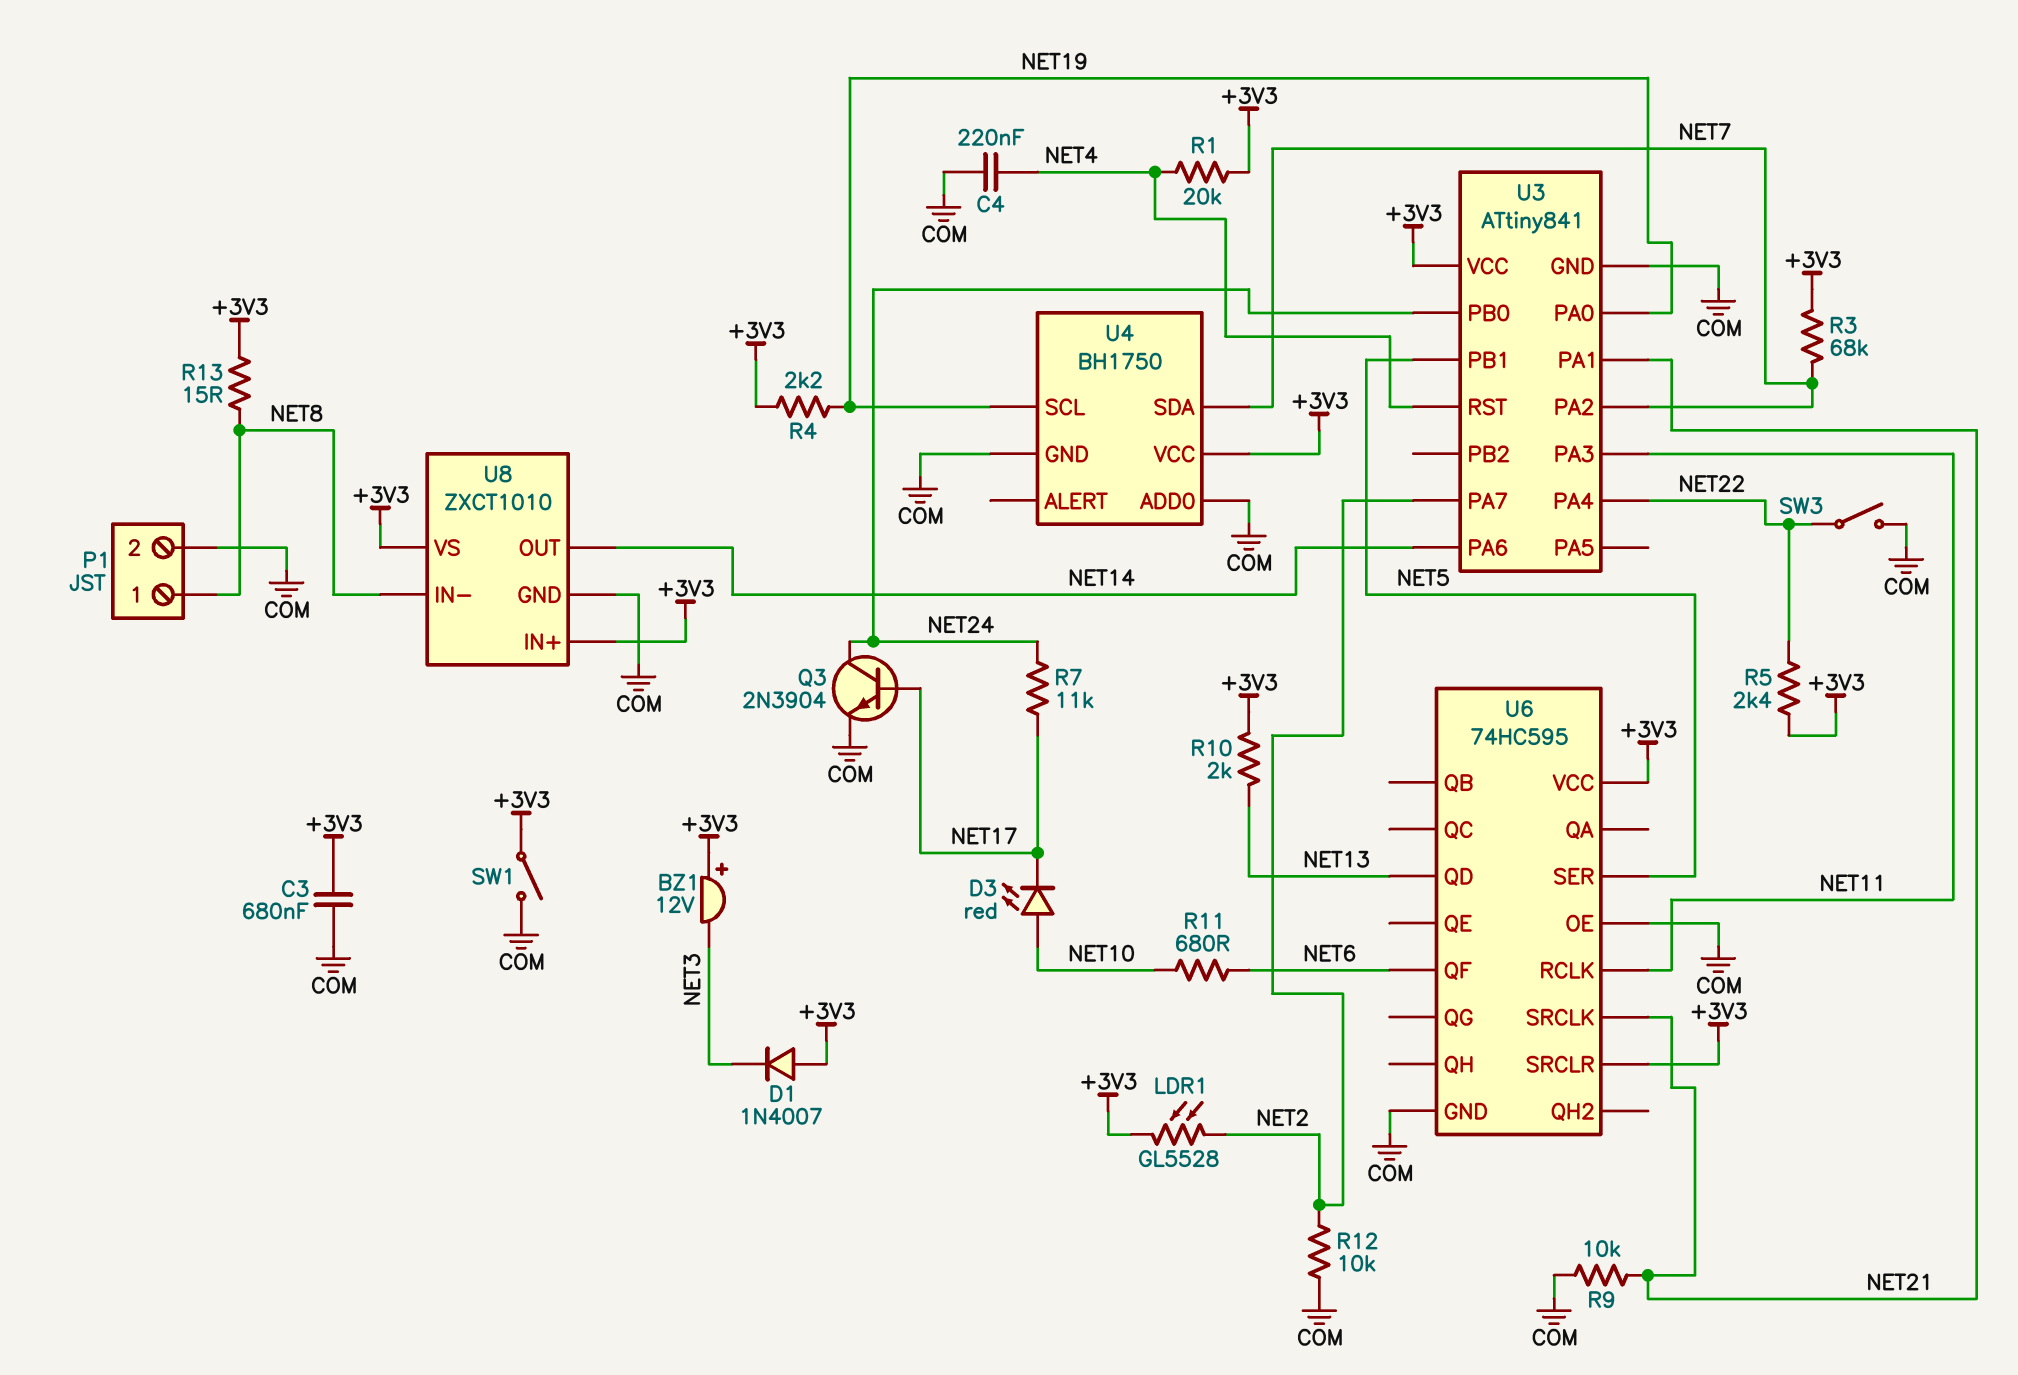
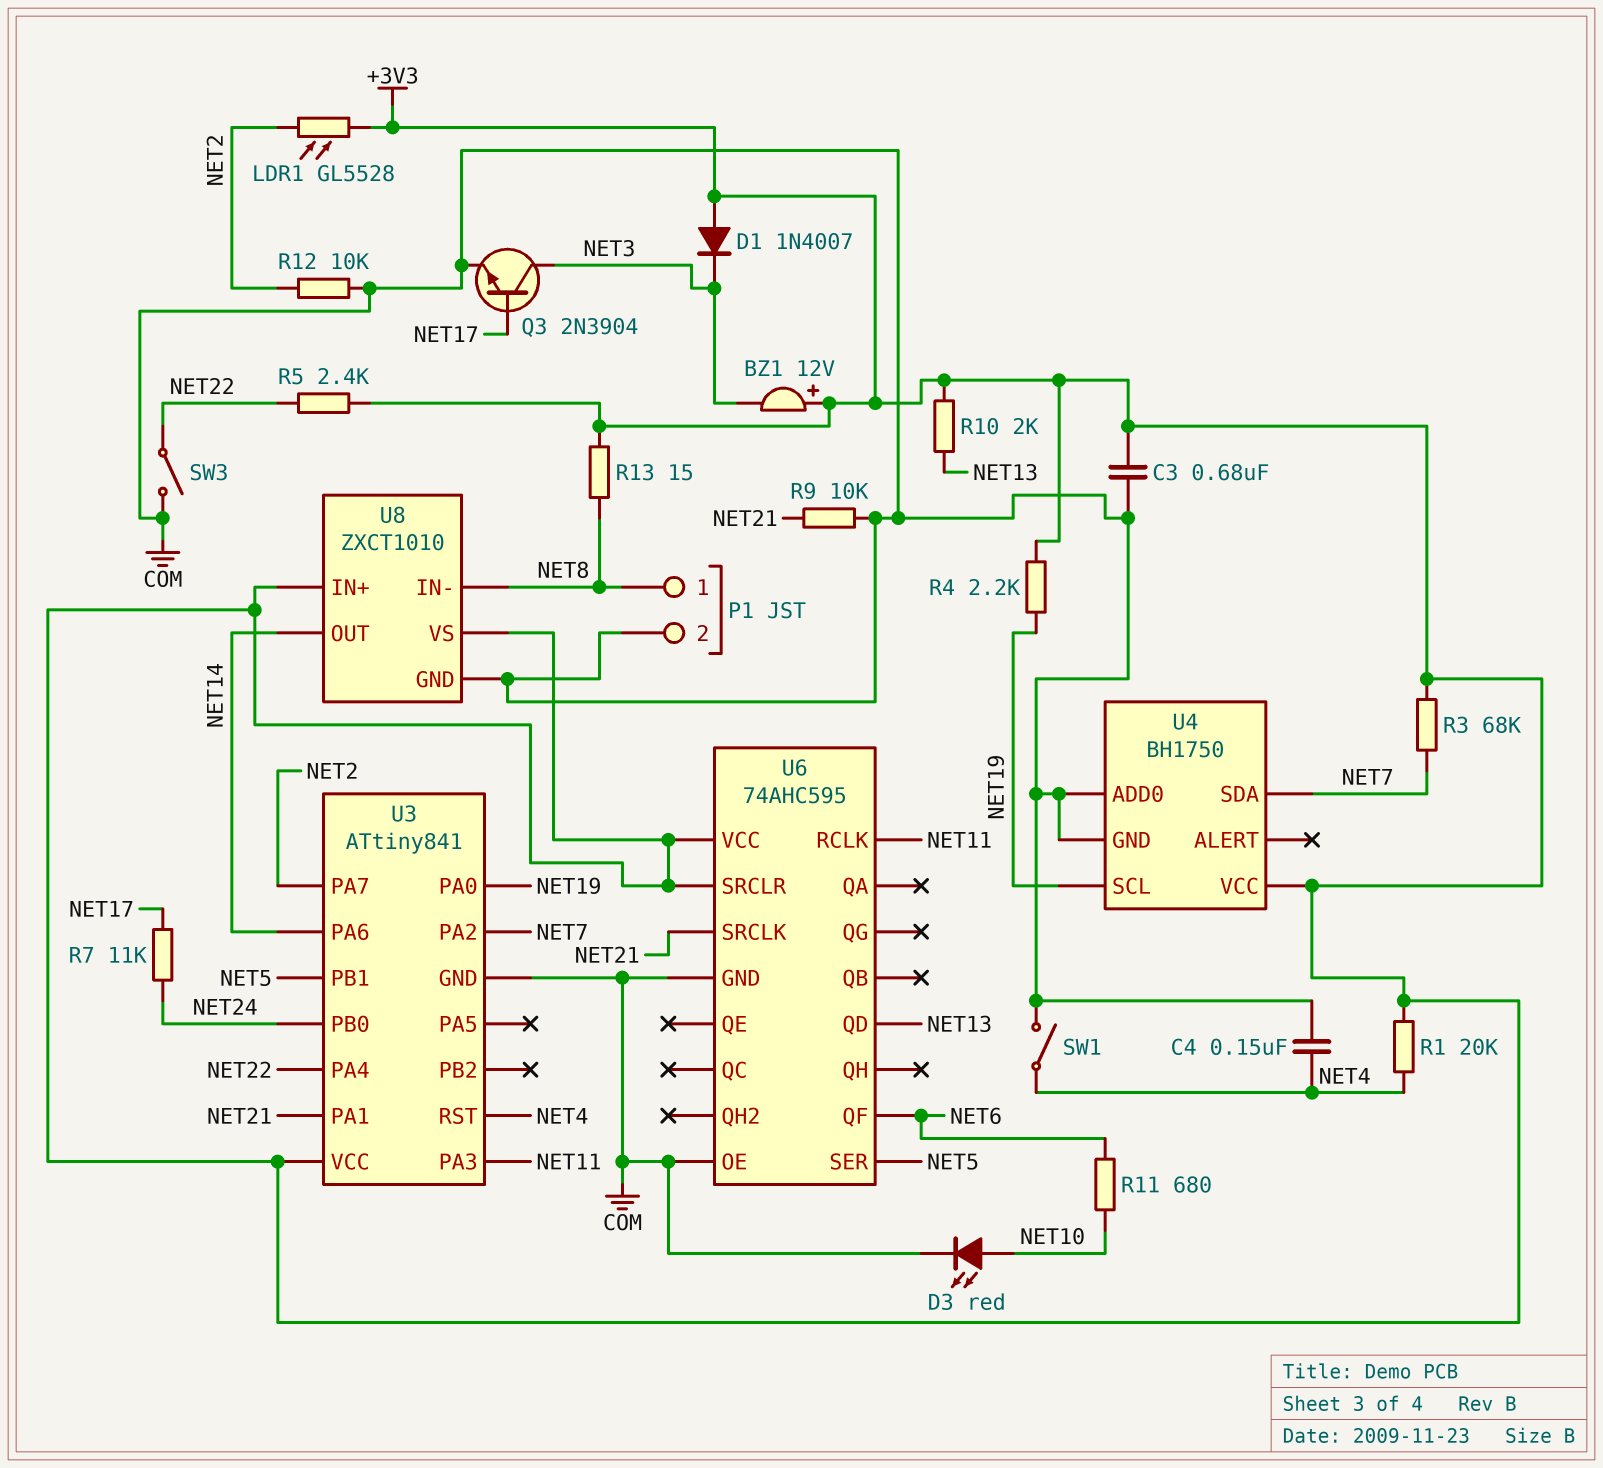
C4: 220nF (COM, NET4) -> 150nF (COM, NET4)
D3: LED red (A NET10, K NET17) -> LED red (A NET10, K COM)
Q3: NPN 2N3904 (B NET17, C NET24, E COM) -> NPN 2N3904 (B NET17, C NET3, E COM)
SW1: switch (+3V3, COM) -> switch (COM, NET4)
U6: 74HC595 -> 74AHC595

